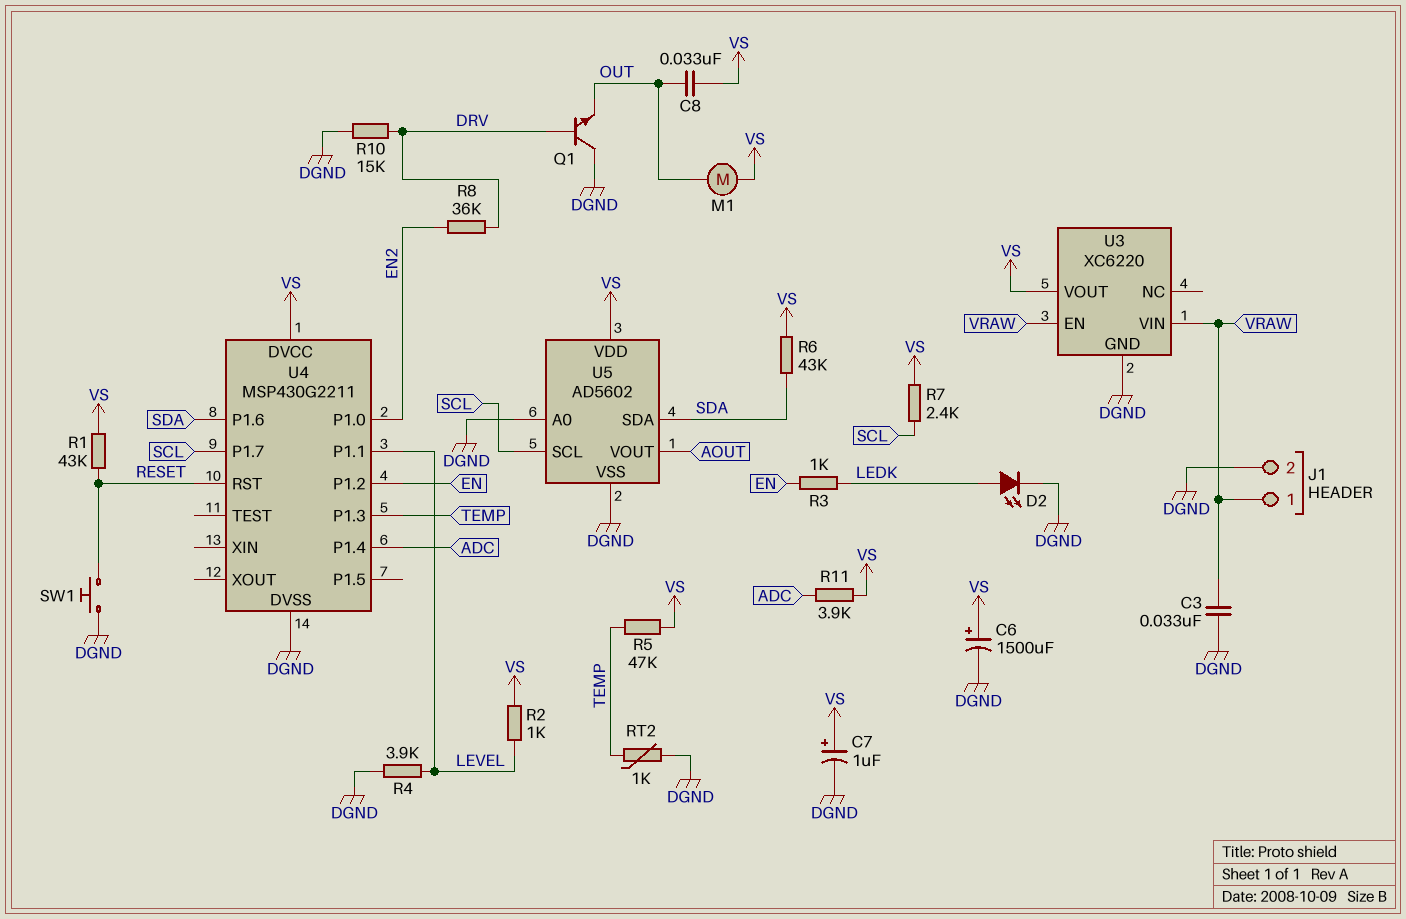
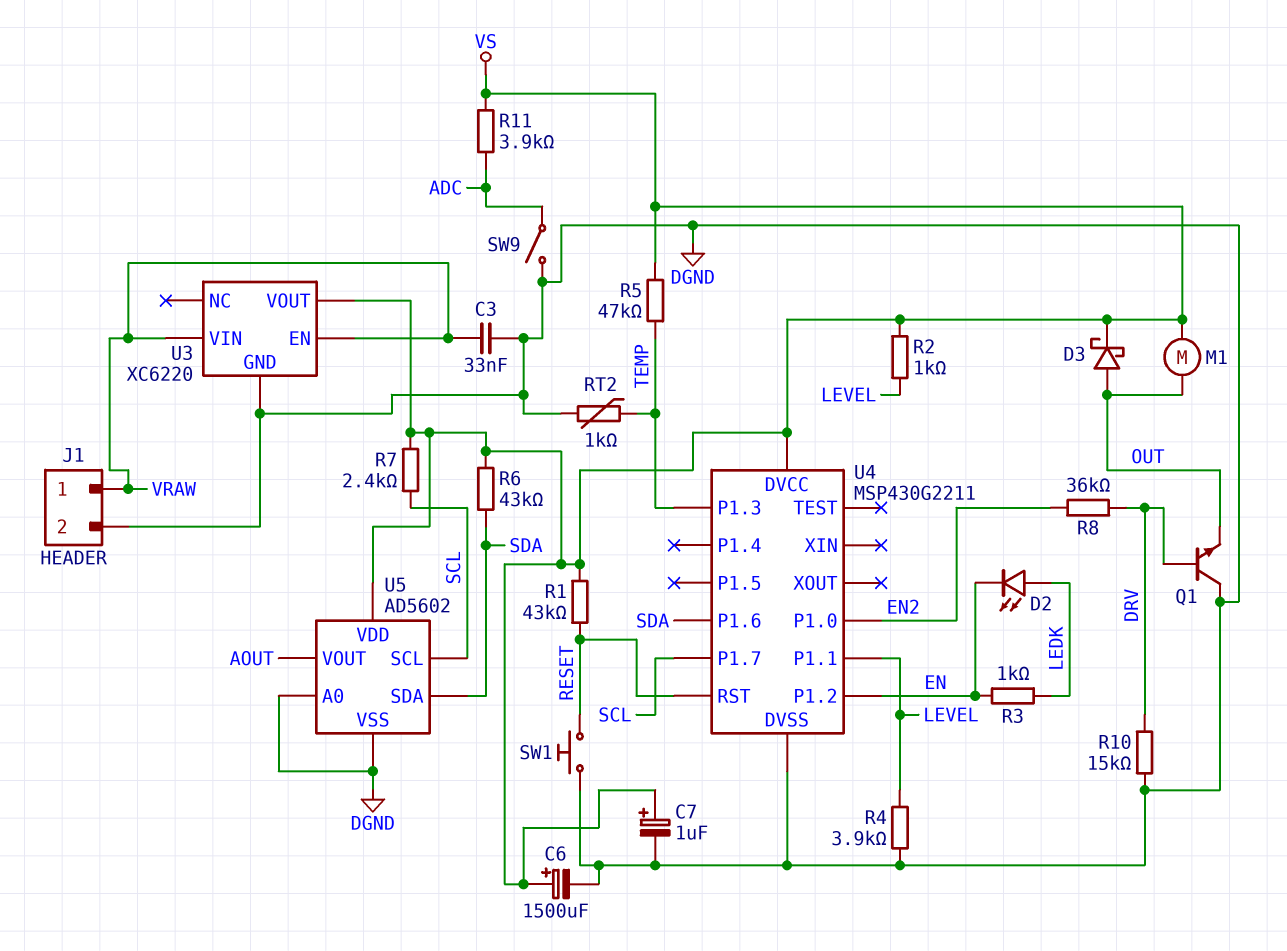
C8: 33nF (OUT, VS) -> none
D2: LED (A LEDK, K DGND) -> LED (A LEDK, K EN)
D3: none -> schottky (A OUT, K VS)
SW9: none -> switch (ADC, DGND)
U4 pin P1.4: ADC -> none

